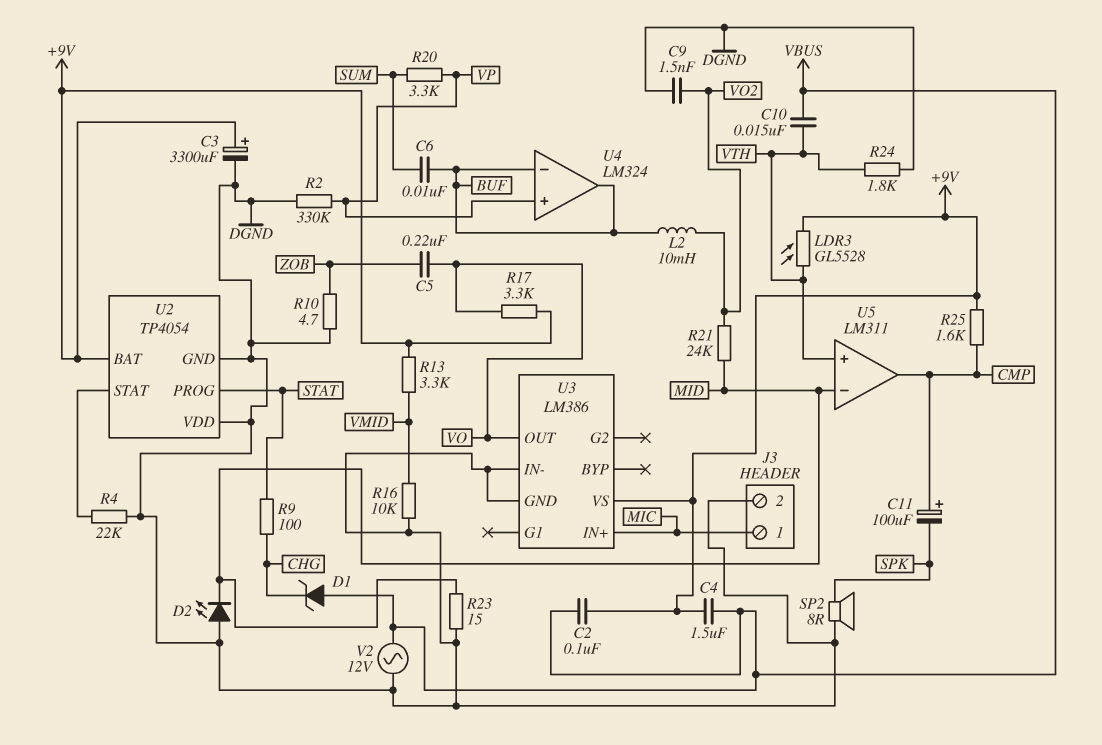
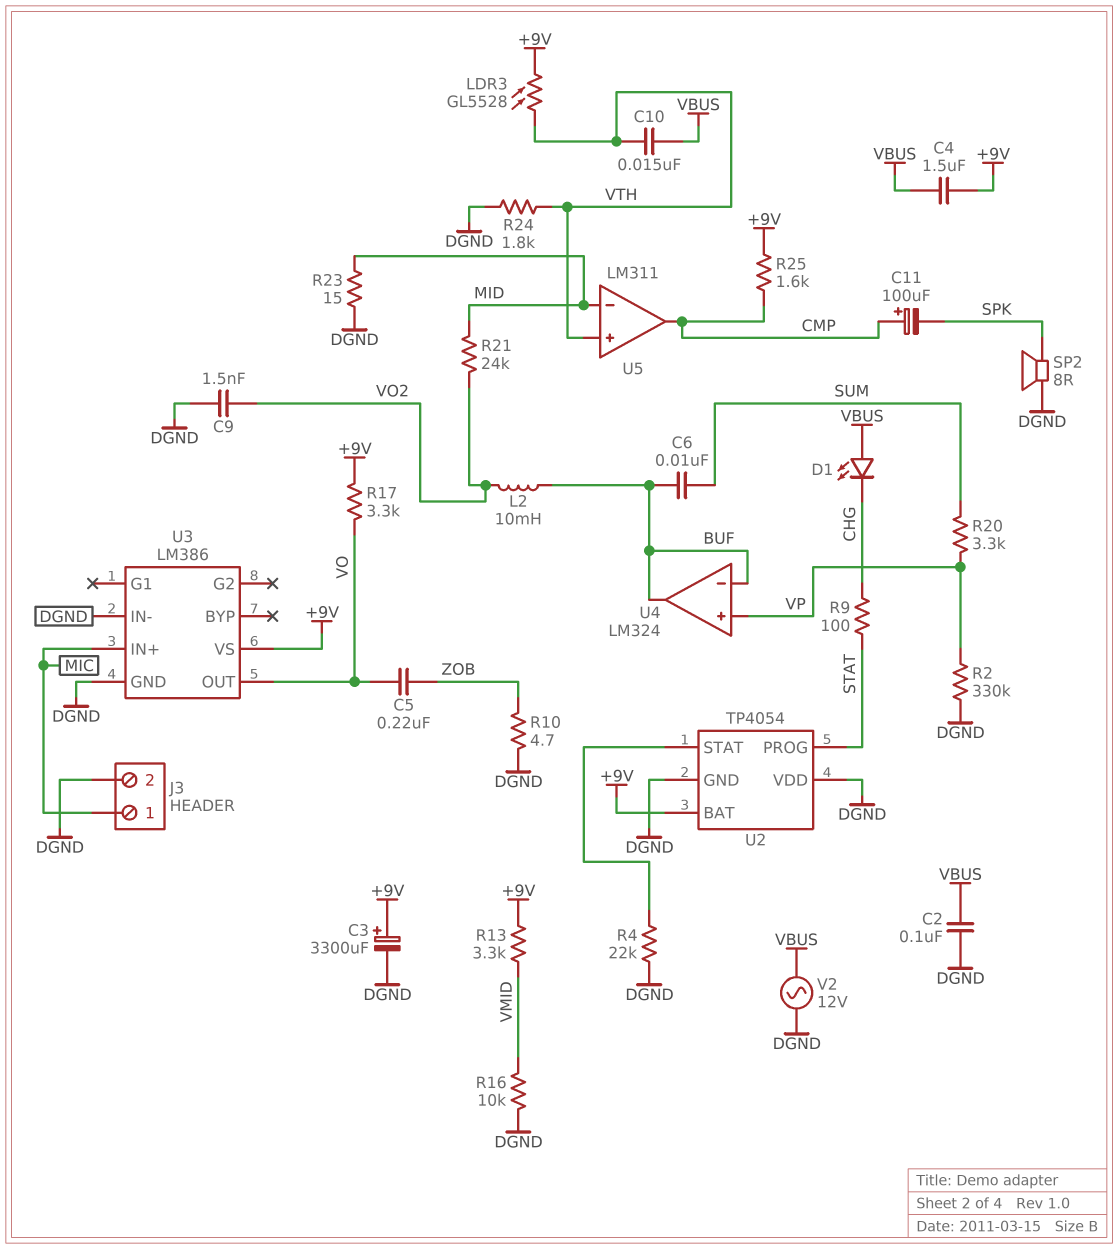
C2: 100nF (+9V, VBUS) -> 100nF (DGND, VBUS)
D1: zener (A VBUS, K CHG) -> LED (A VBUS, K CHG)
D2: LED (A DGND, K MID) -> none

